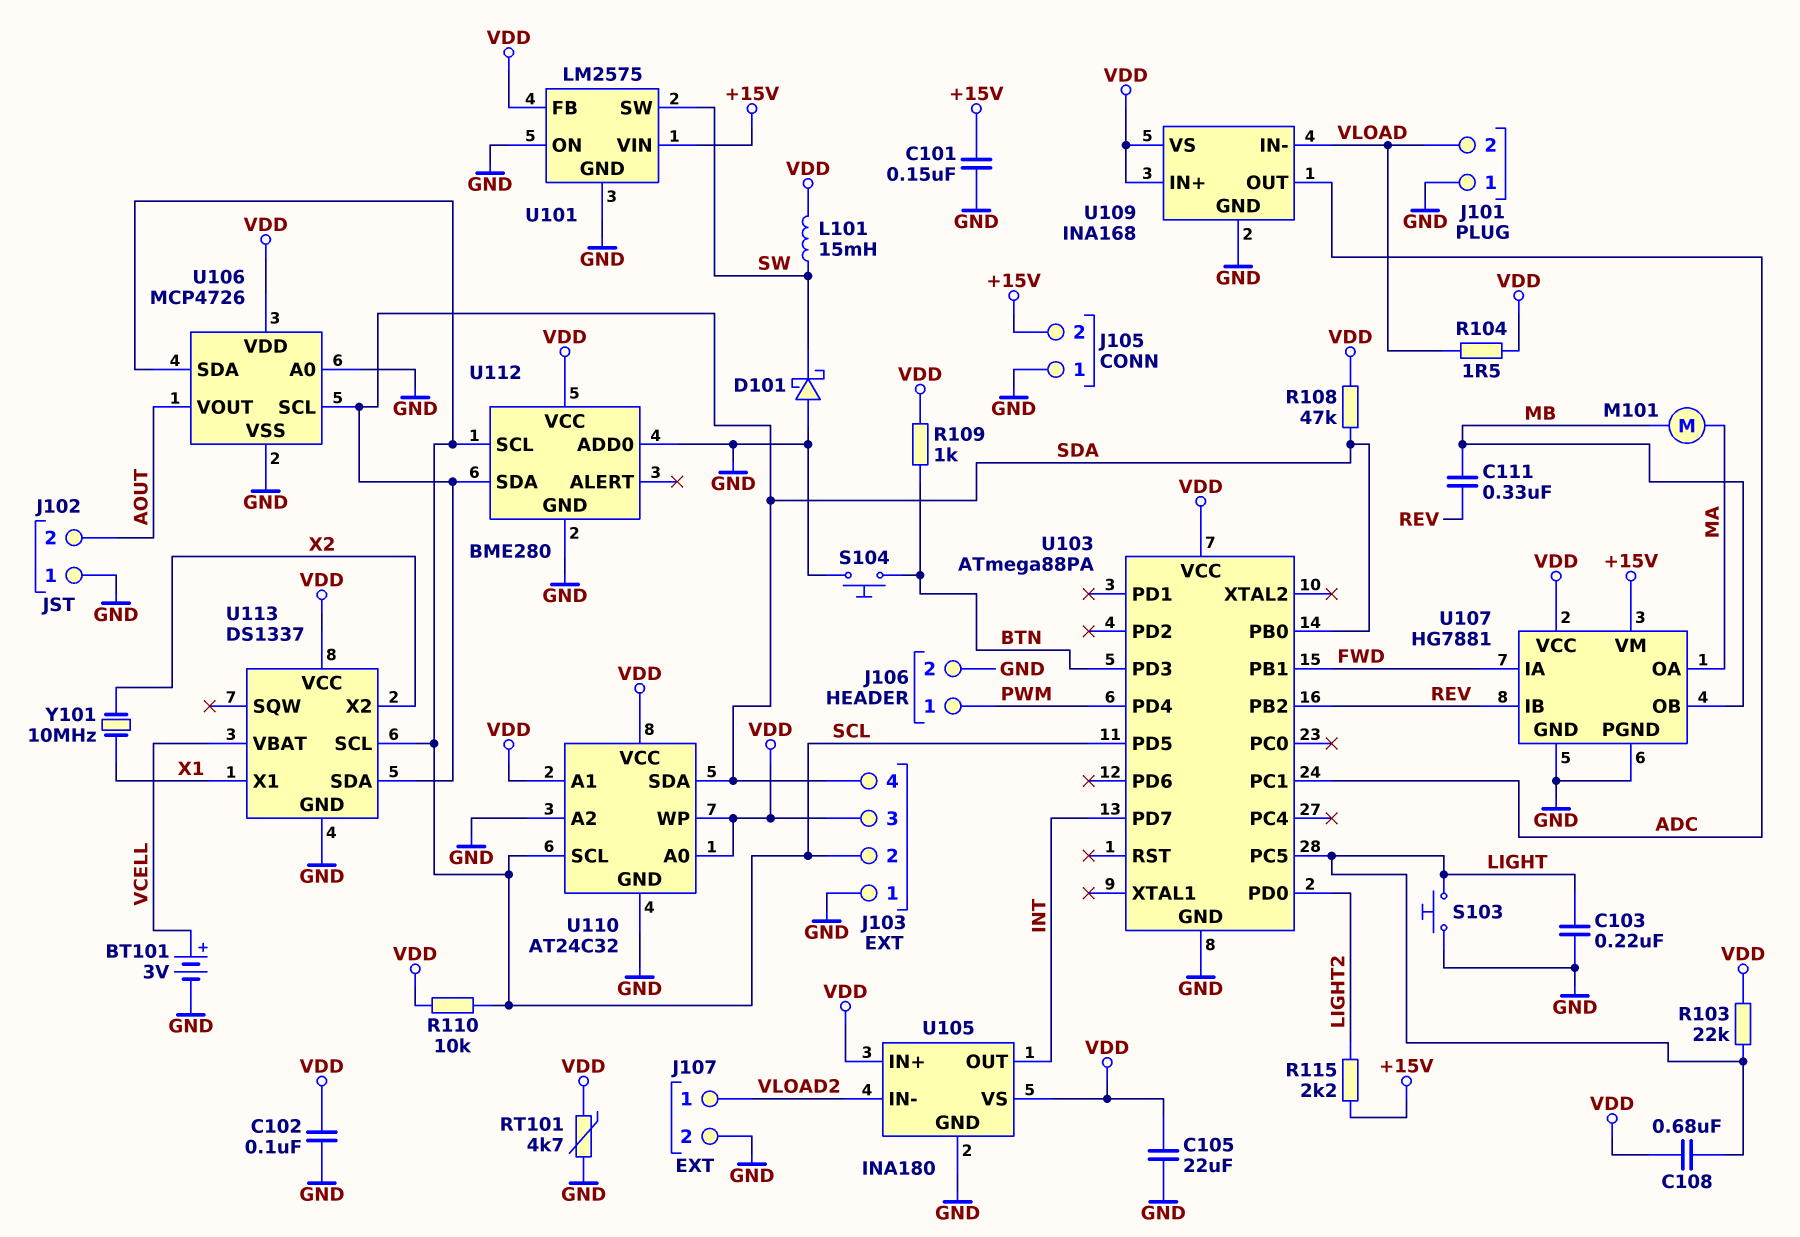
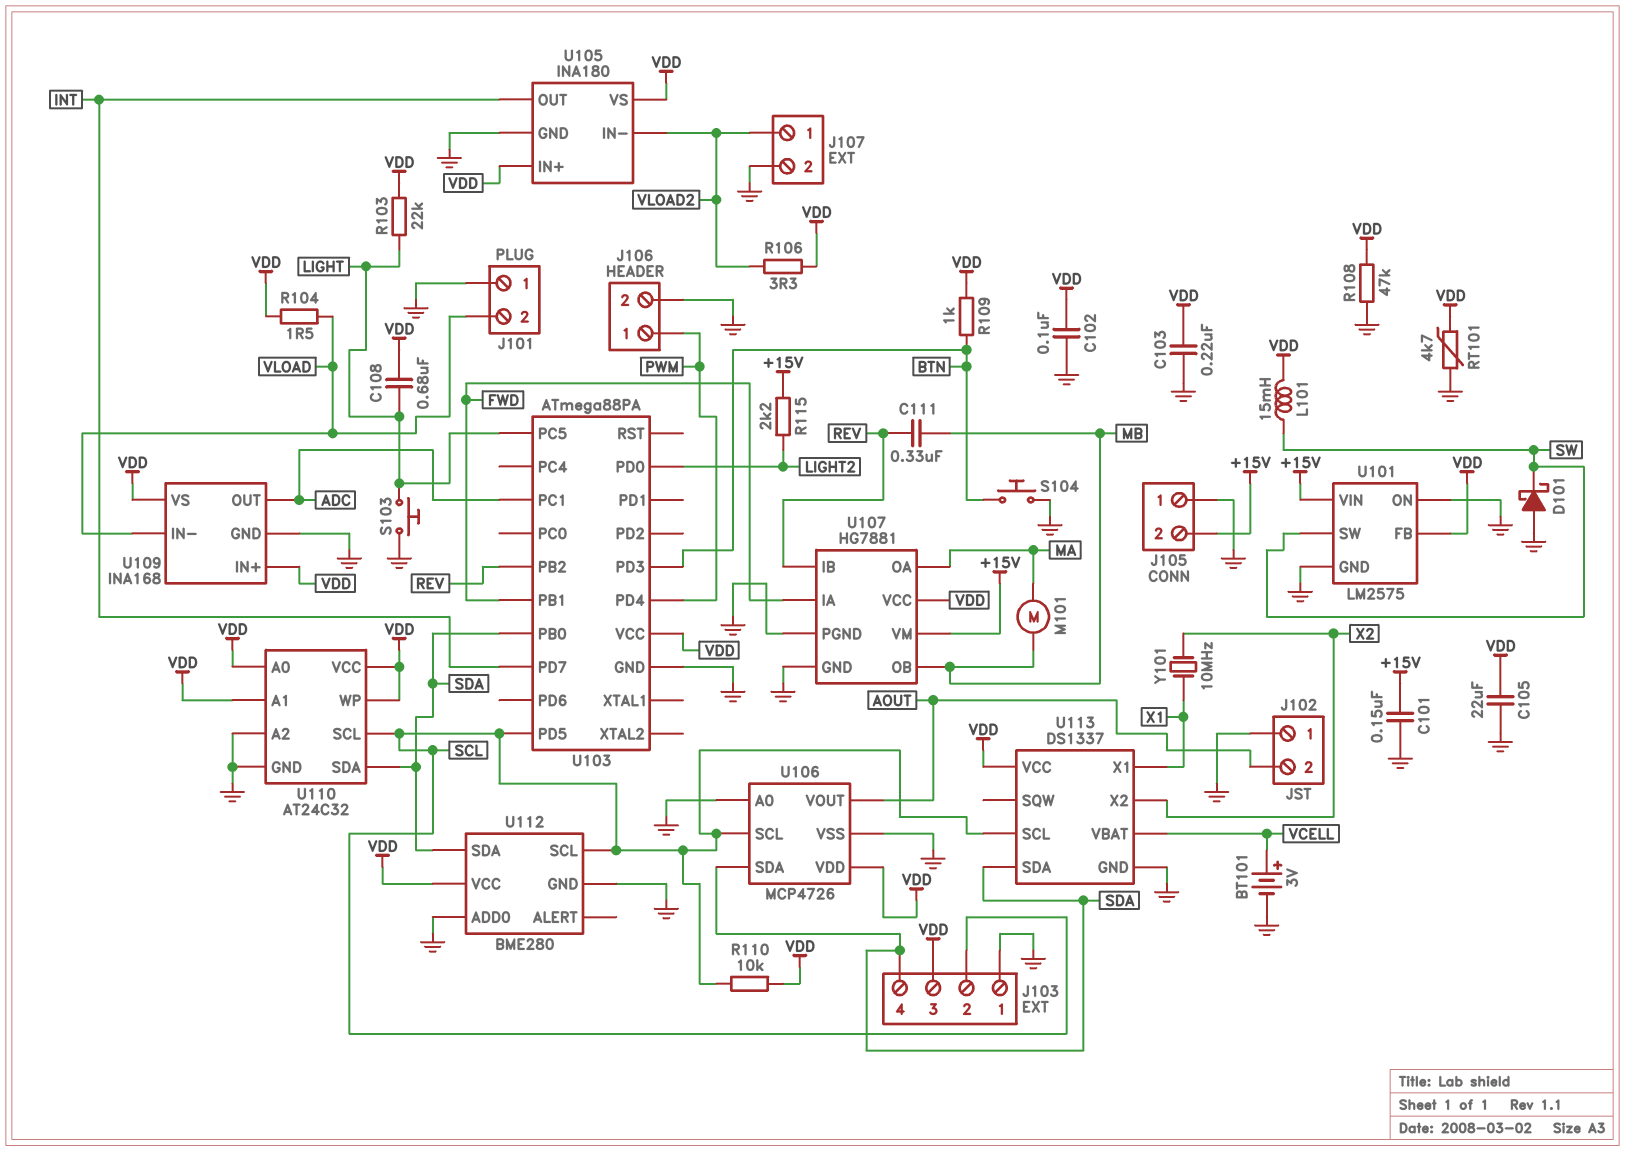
C103: 220nF (GND, LIGHT) -> 220nF (GND, VDD)
R106: none -> 3.3 (VDD, VLOAD2)
R108: 47k (SDA, VDD) -> 47k (GND, VDD)
U106 pin SCL: SDA -> SCL
U106 pin SDA: SCL -> SDA

